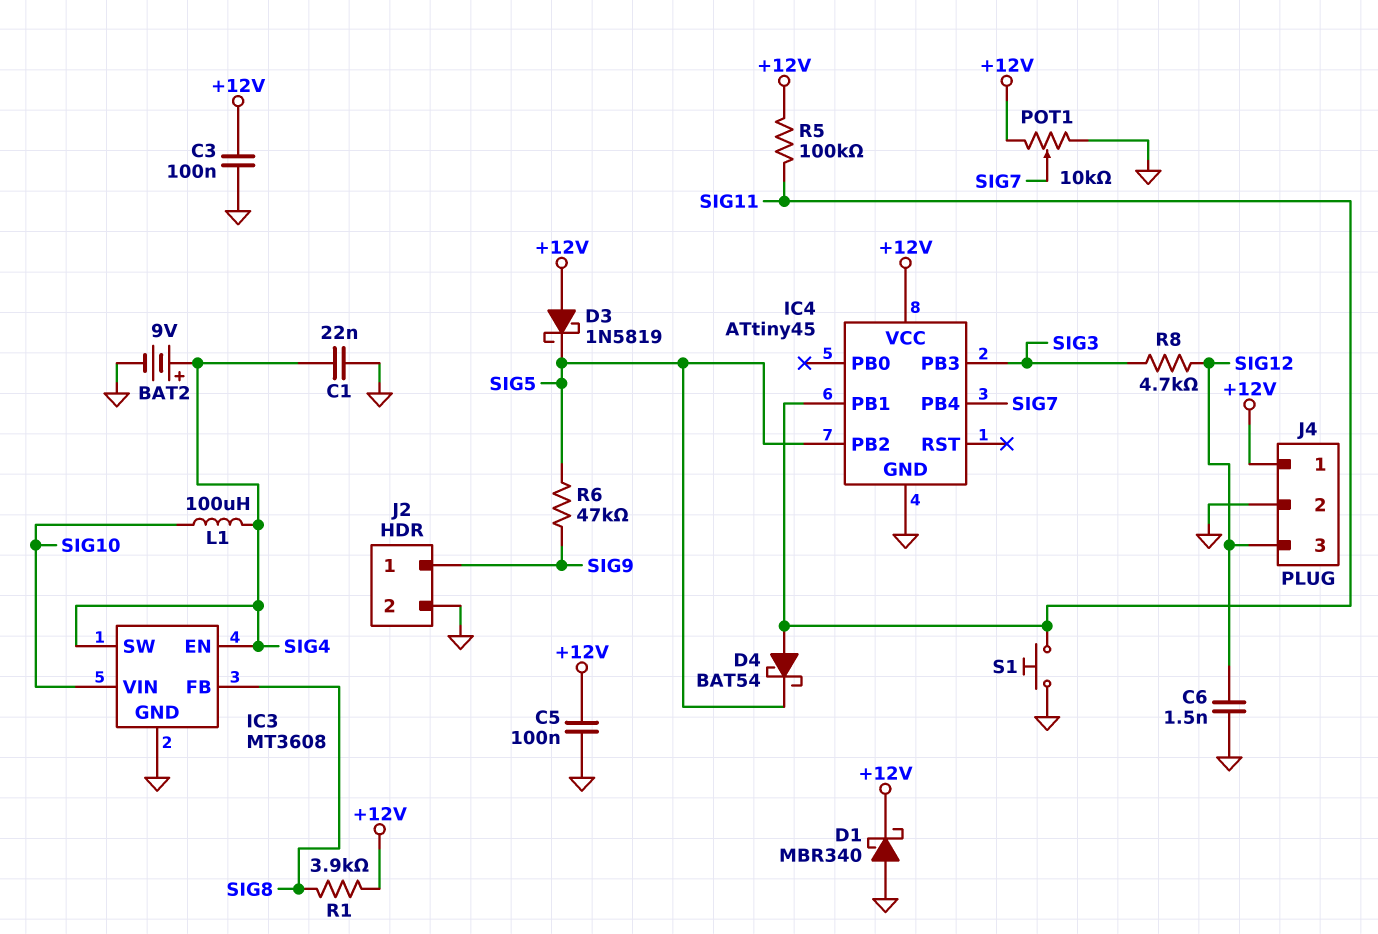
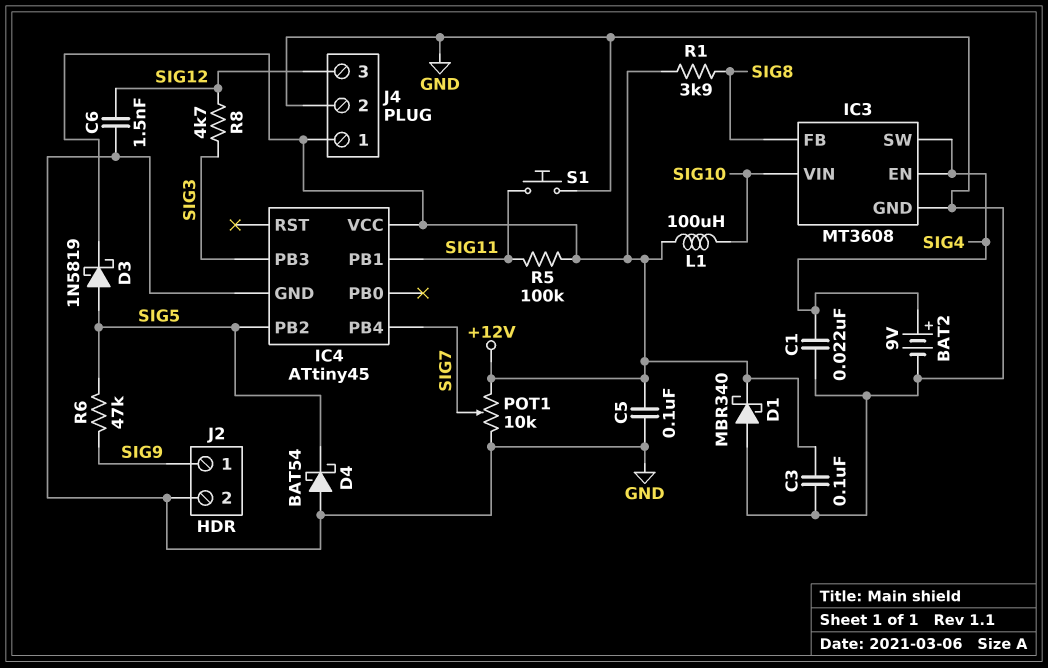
D3: schottky 1N5819 (A +12V, K SIG5) -> schottky 1N5819 (A SIG5, K +12V)
D4: schottky BAT54 (A SIG11, K SIG5) -> schottky BAT54 (A GND, K SIG5)
L1: 100uH (SIG4, SIG10) -> 100uH (+12V, SIG10)

